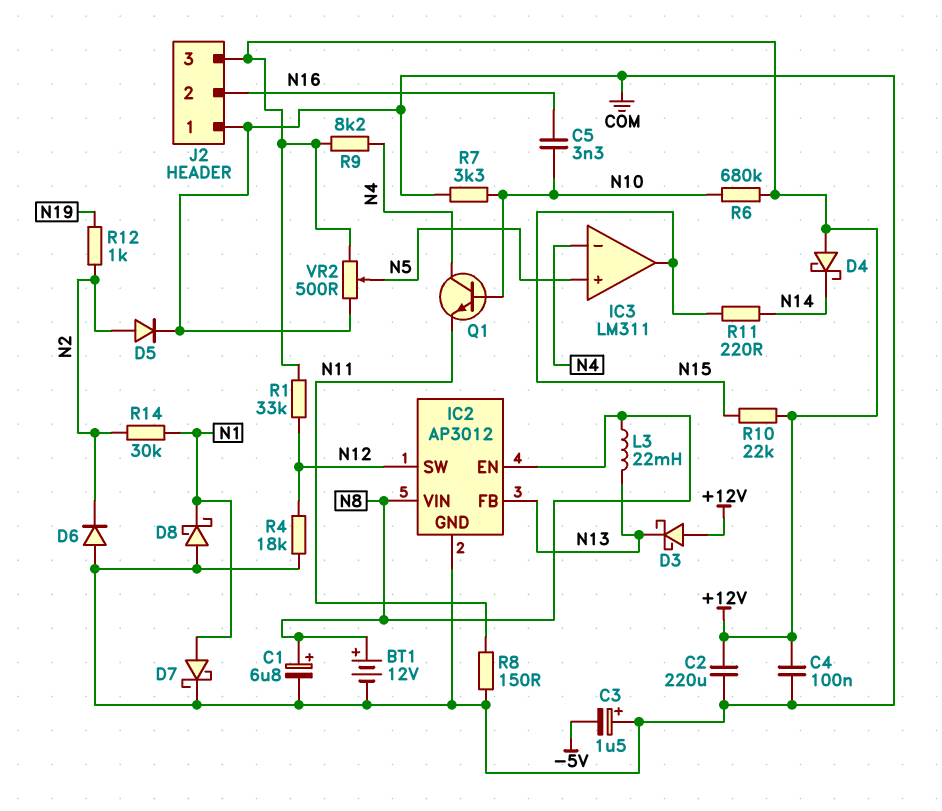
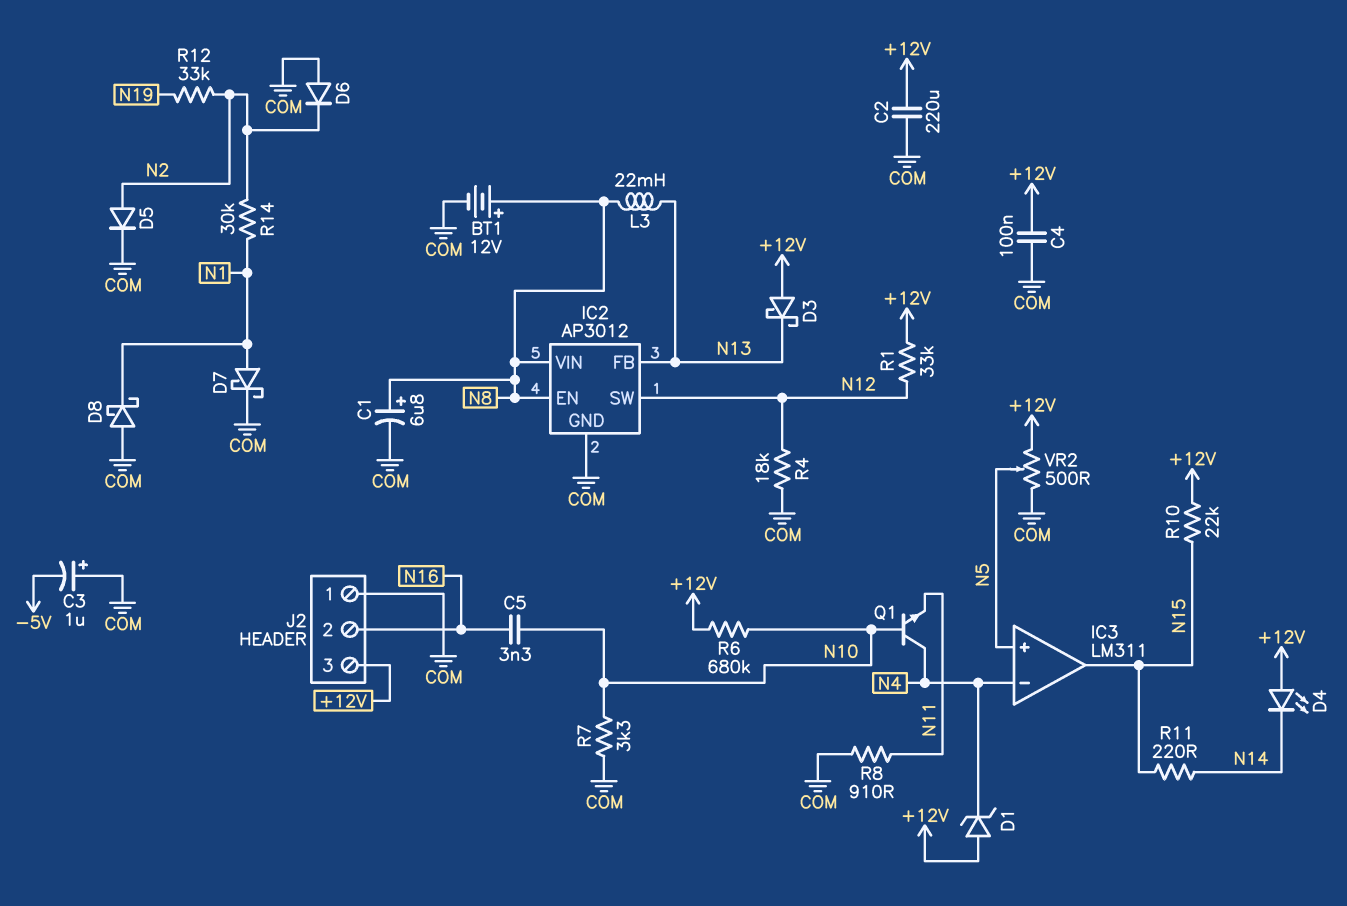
C3: 1.5uF (plus COM, minus -5V) -> 1uF (plus COM, minus -5V)
D1: none -> zener (A +12V, K N4)
D4: schottky (A +12V, K N14) -> LED (A +12V, K N14)
R8: 150 (COM, N11) -> 910 (COM, N11)
R9: 8.2k (+12V, N4) -> none
R12: 1k (N2, N19) -> 33k (N2, N19)

